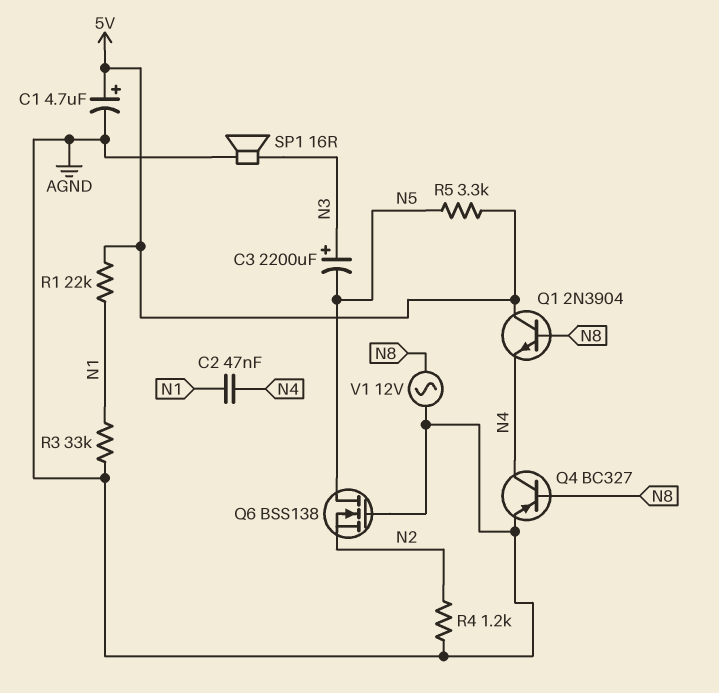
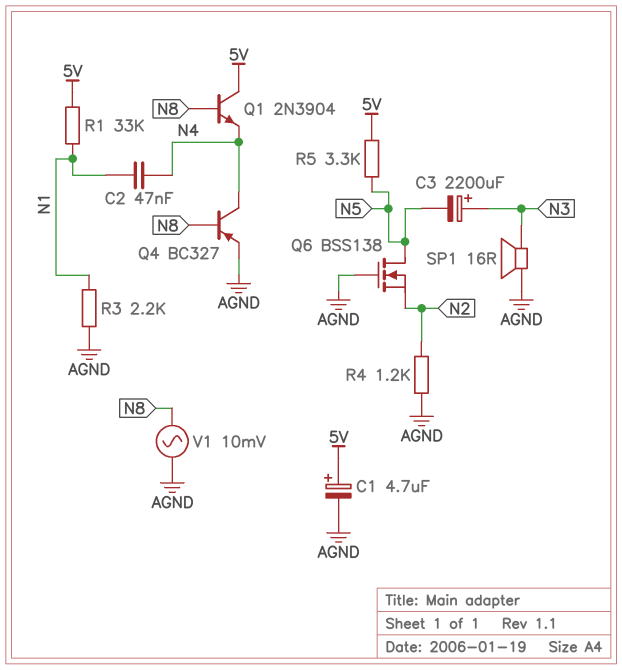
R1: 22k (5V, N1) -> 33k (5V, N1)
R3: 33k (AGND, N1) -> 2.2k (AGND, N1)
V1: AC 12V (AGND, N8) -> AC 10mV (AGND, N8)

